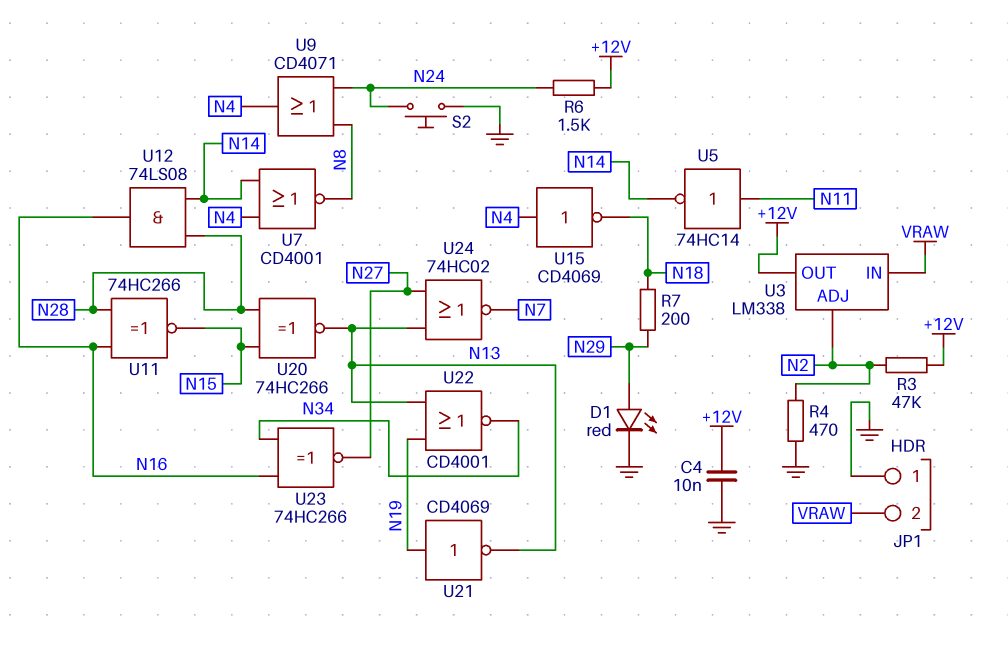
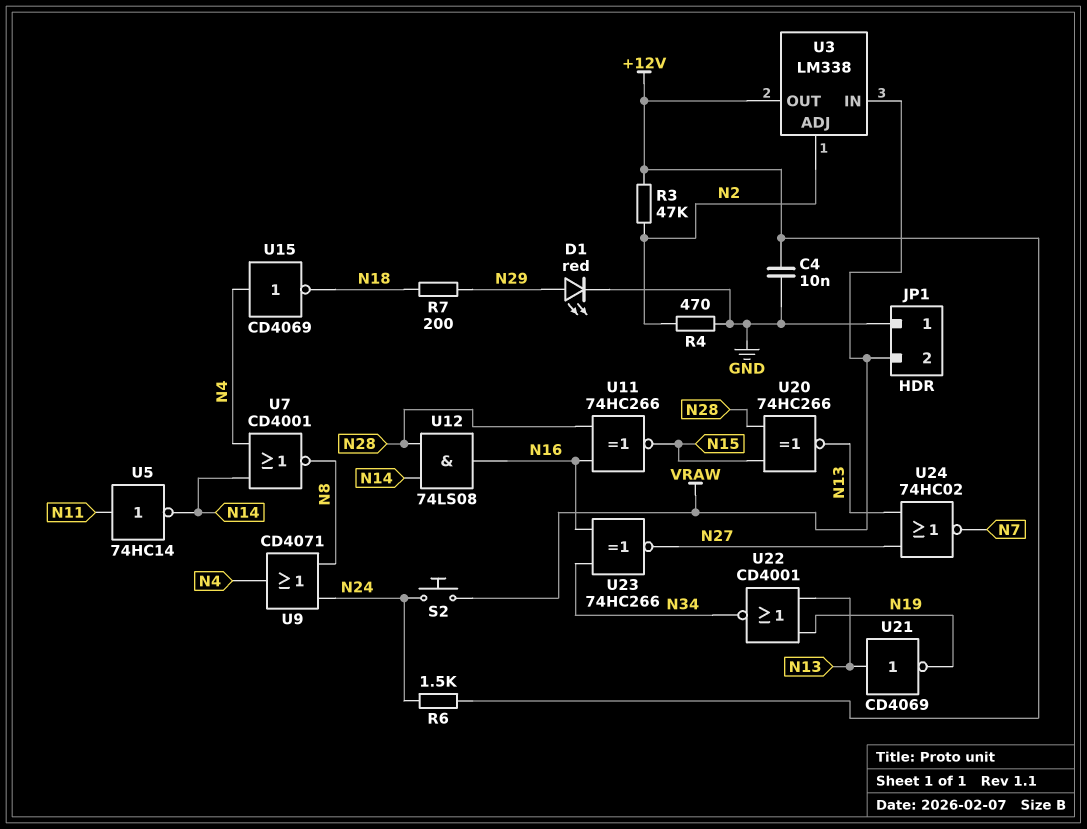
S2: button (GND, N24) -> button (N24, VRAW)
U21: NOT CD4069 (in N19, out N13) -> NOT CD4069 (in N13, out N19)

